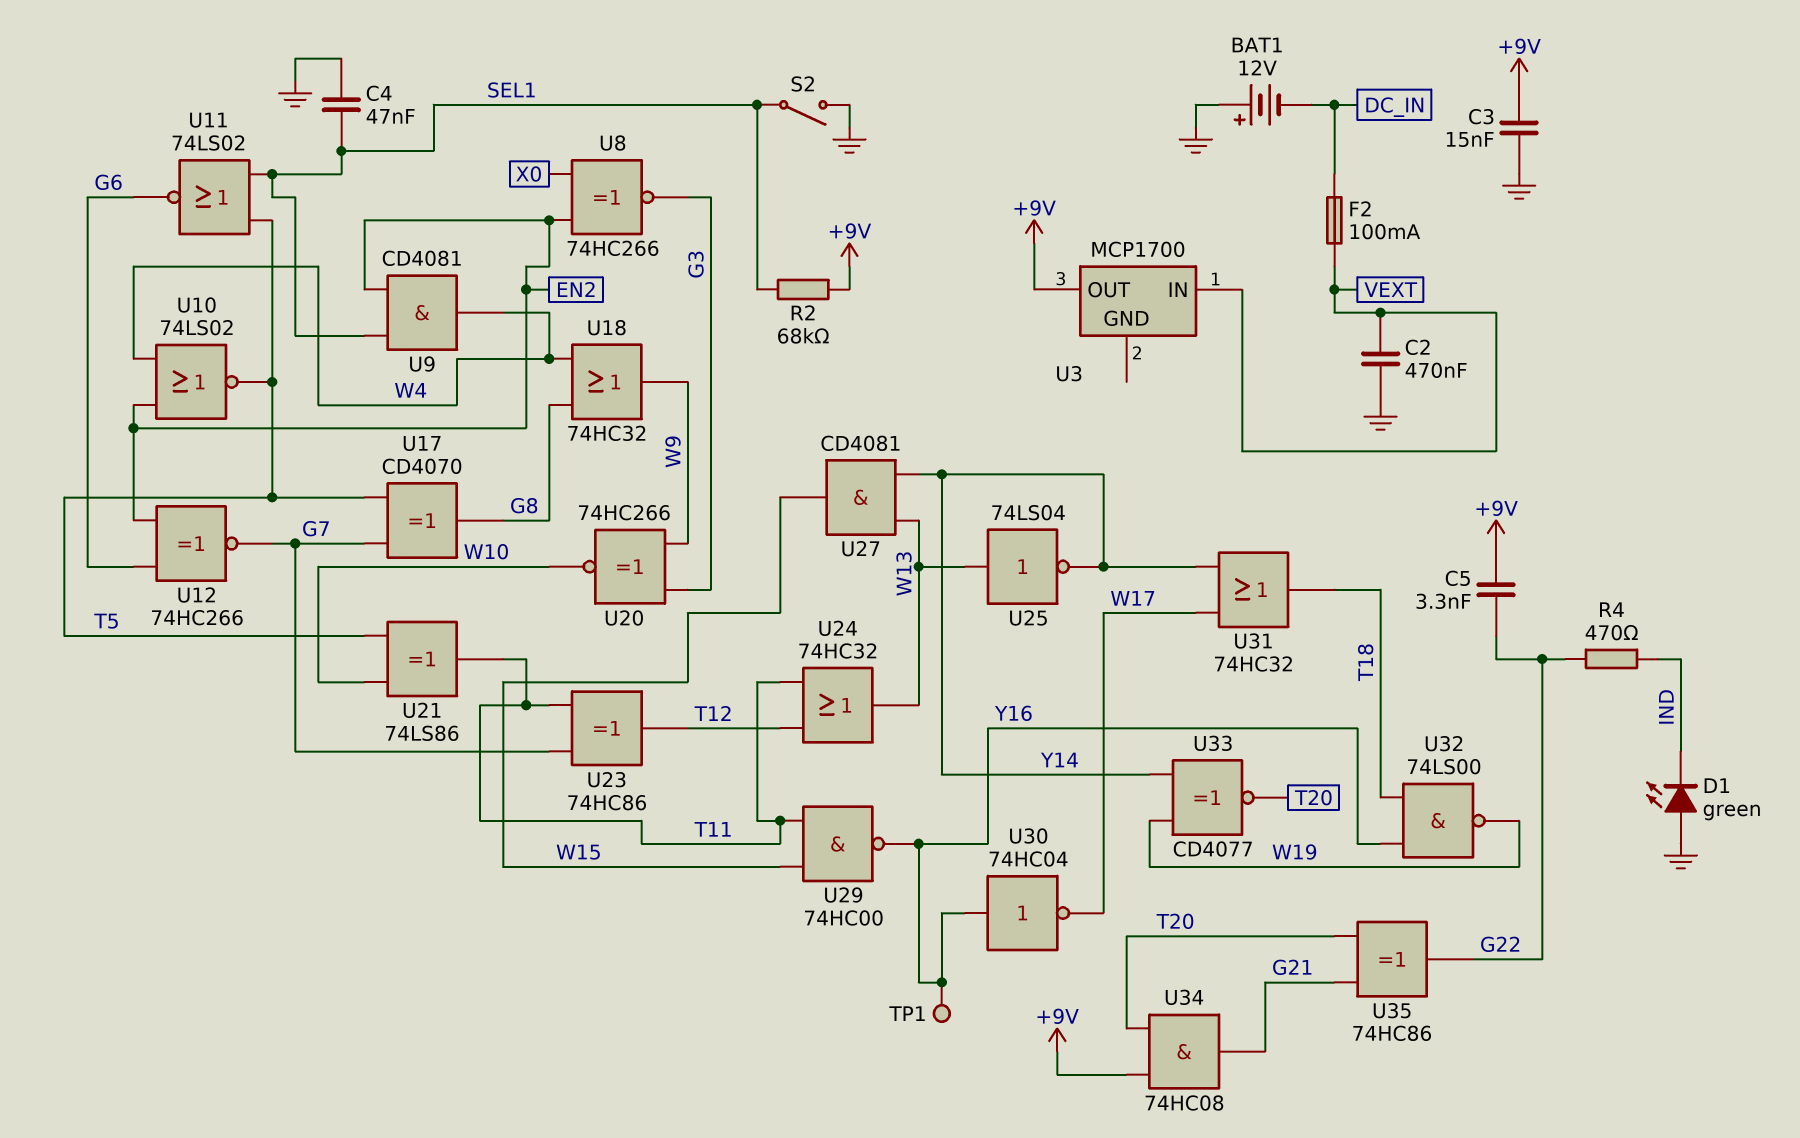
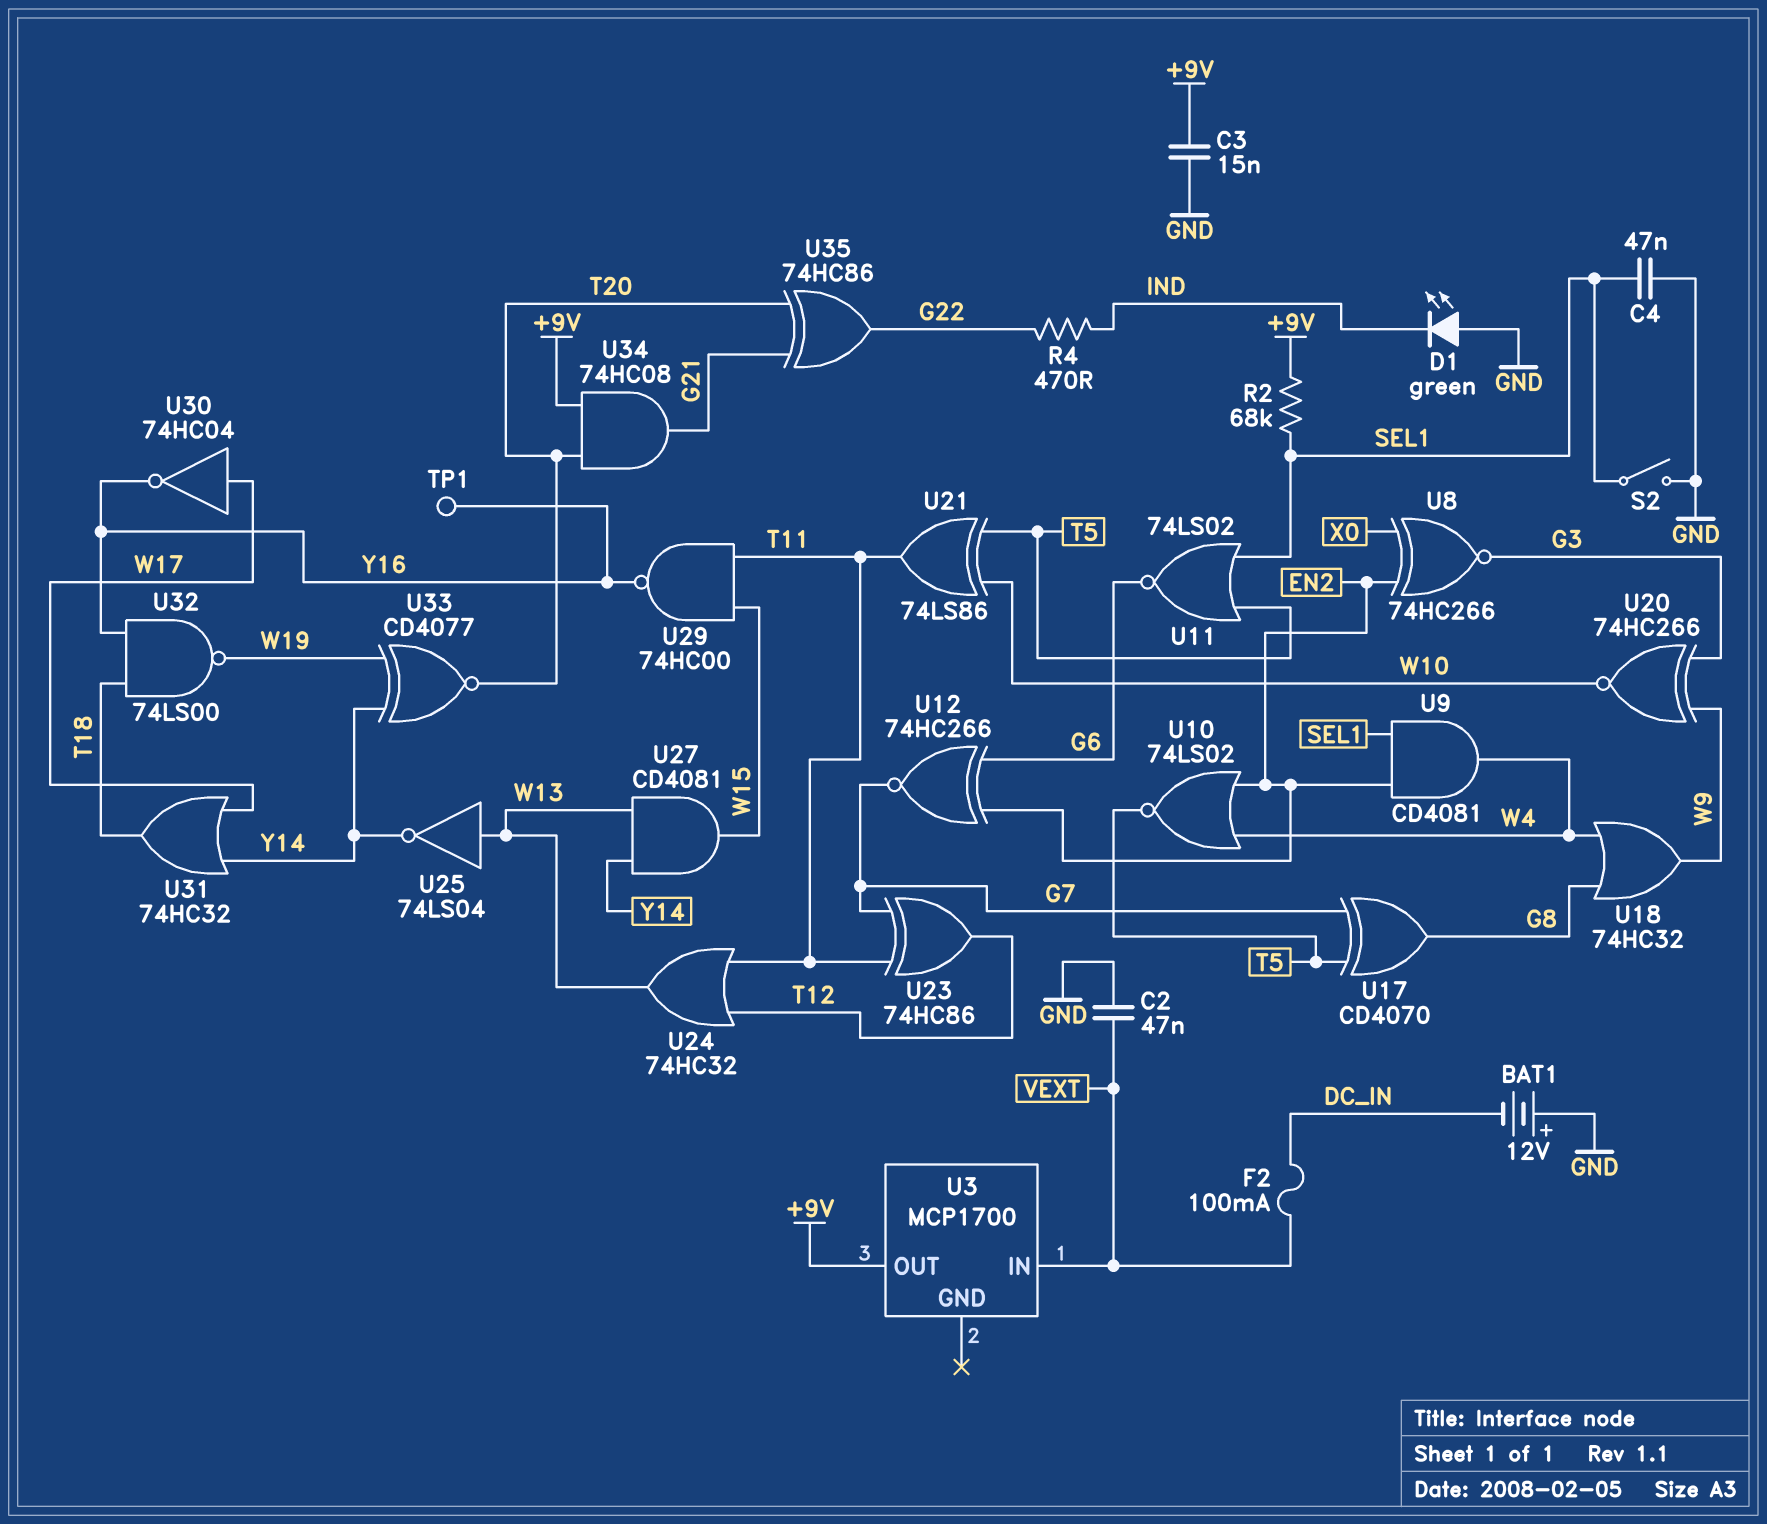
C2: 470nF (GND, VEXT) -> 47nF (GND, VEXT)
C5: 3.3nF (+9V, G22) -> none
U30: NOT 74HC04 (in Y16, out W17) -> NOT 74HC04 (in W17, out Y16)

